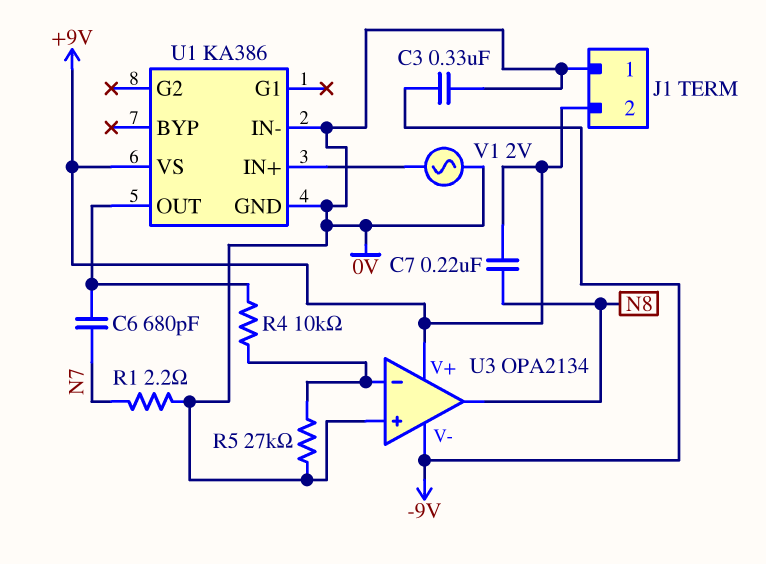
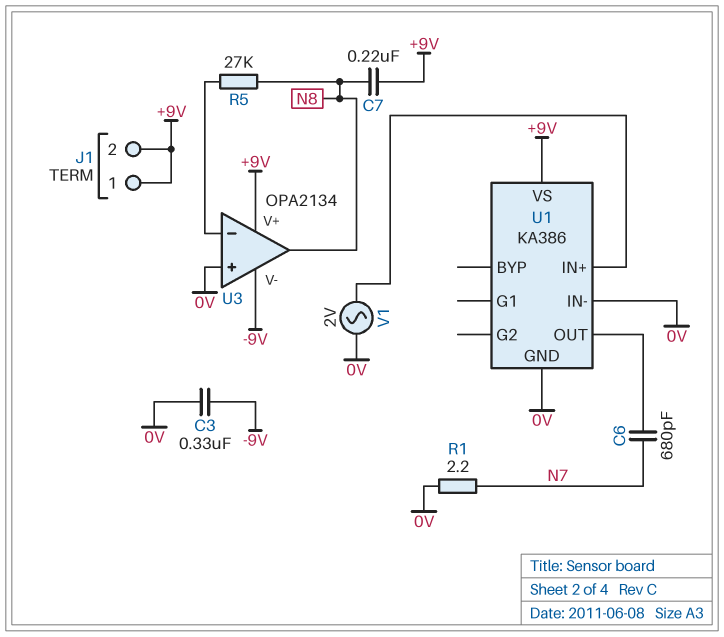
J1 pin 1: 0V -> +9V
R4: 10k (U1/OUT, U3/in-) -> none
R5: 27k (0V, U3/in-) -> 27k (N8, U3/in-)

